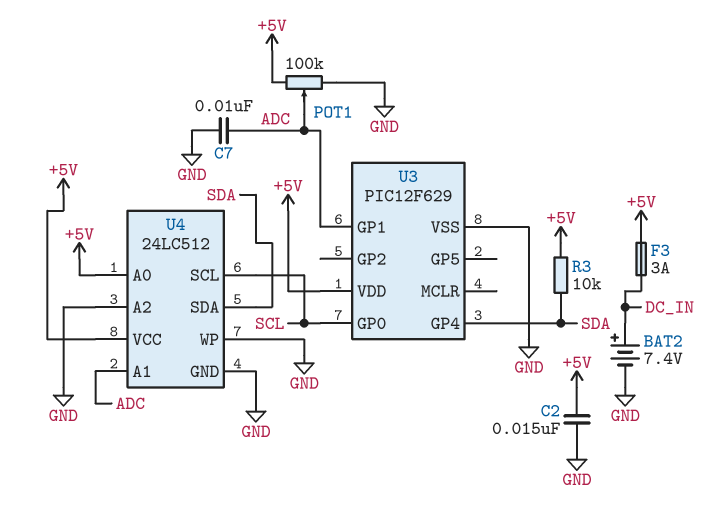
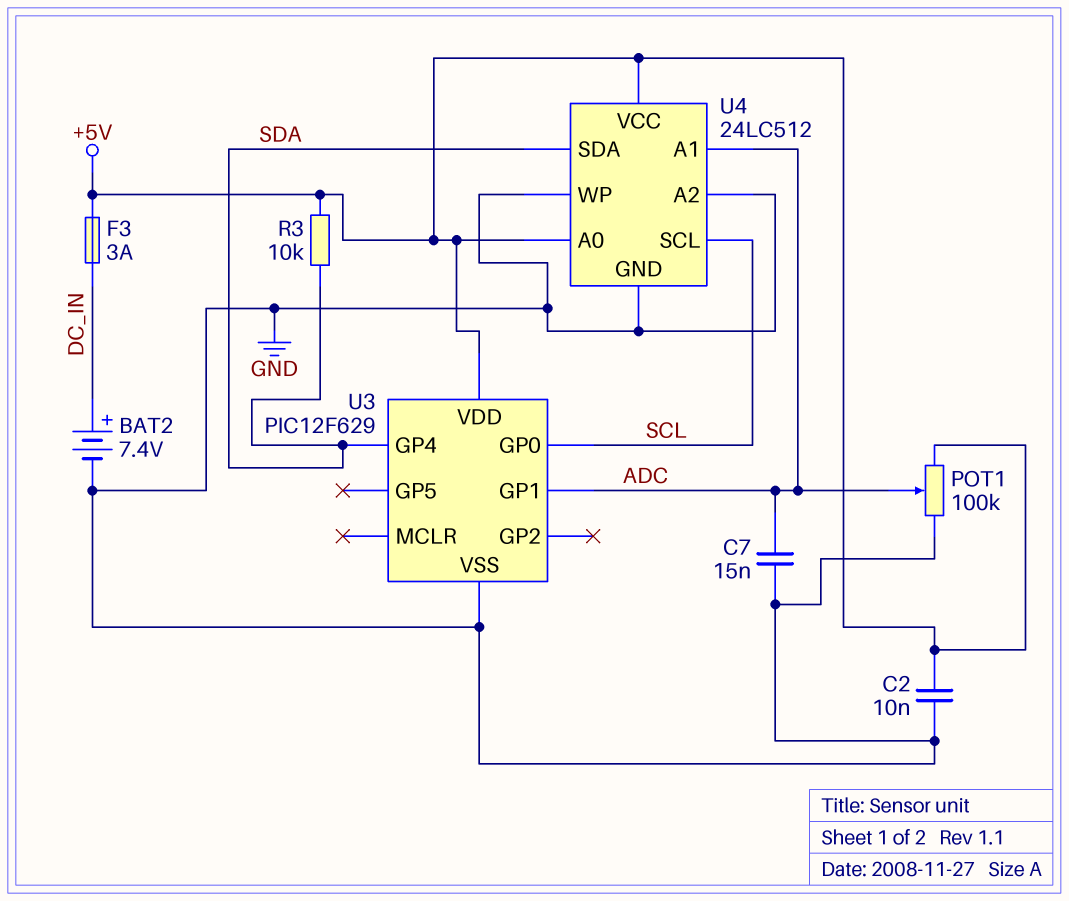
C2: 15nF (+5V, GND) -> 10nF (+5V, GND)
C7: 10nF (ADC, GND) -> 15nF (ADC, GND)

